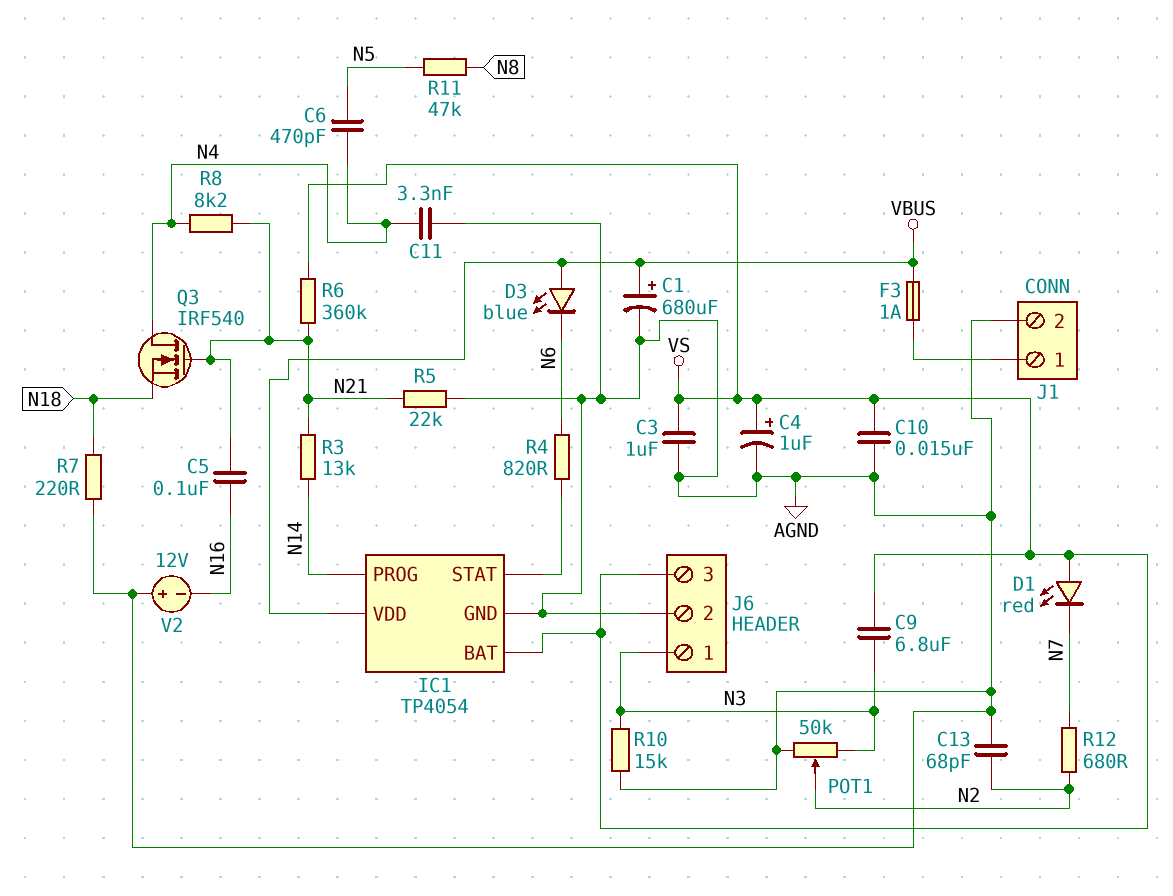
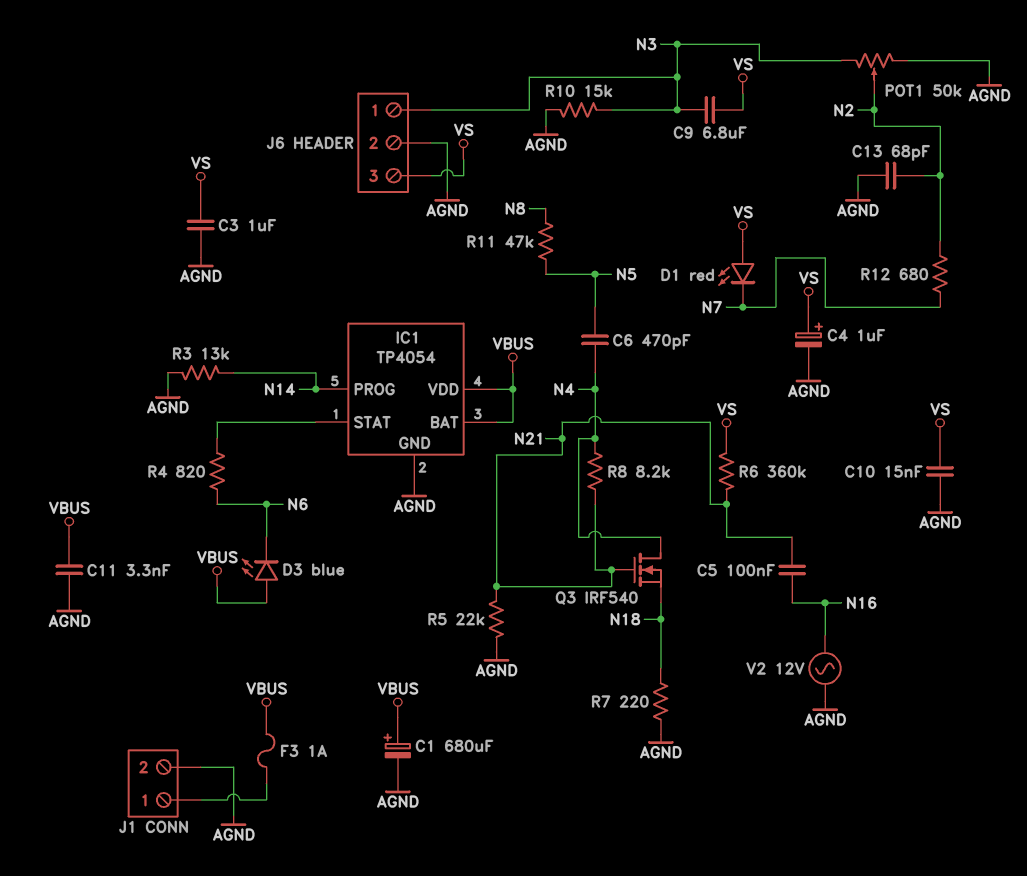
C11: 3.3nF (AGND, N4) -> 3.3nF (AGND, VBUS)
IC1 pin BAT: VS -> VBUS
R3: 13k (N14, N21) -> 13k (AGND, N14)
V2: 12V (plus AGND, minus N16) -> AC 12V (AGND, N16)

